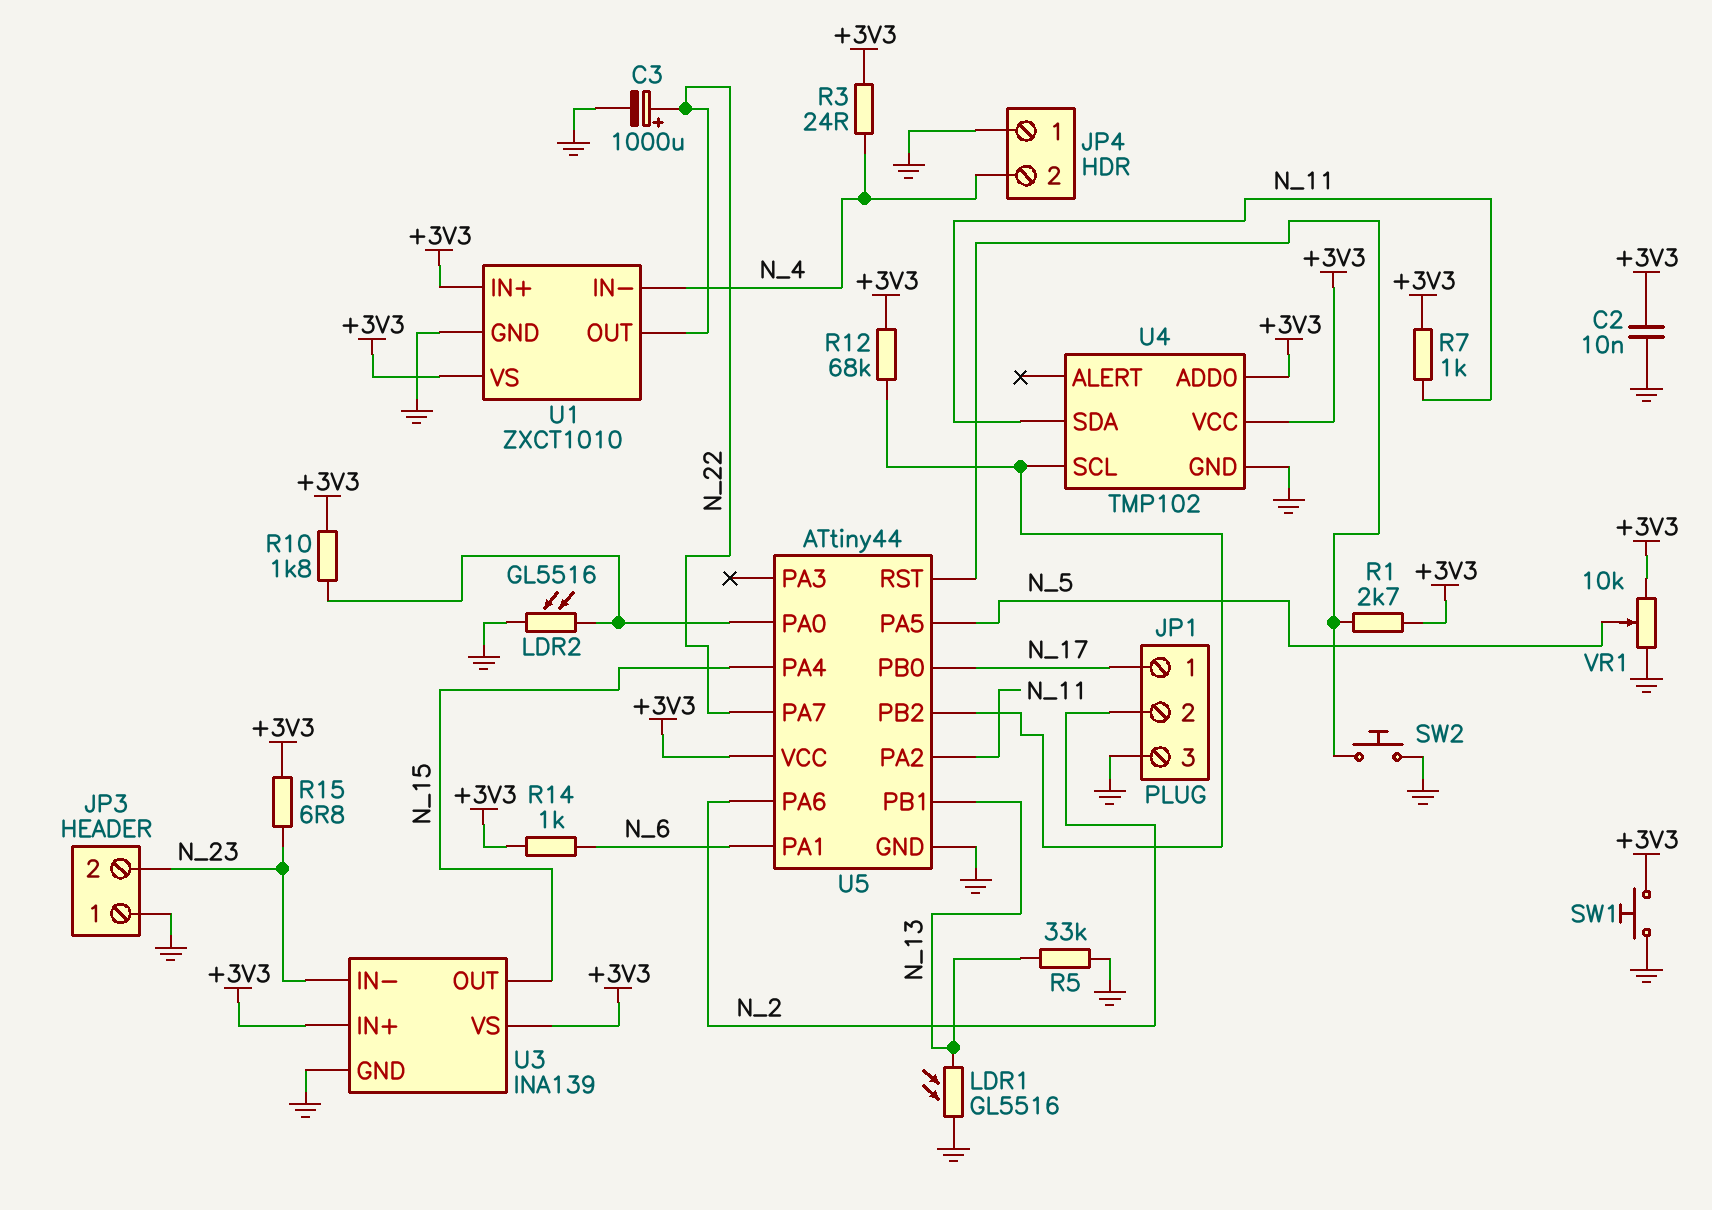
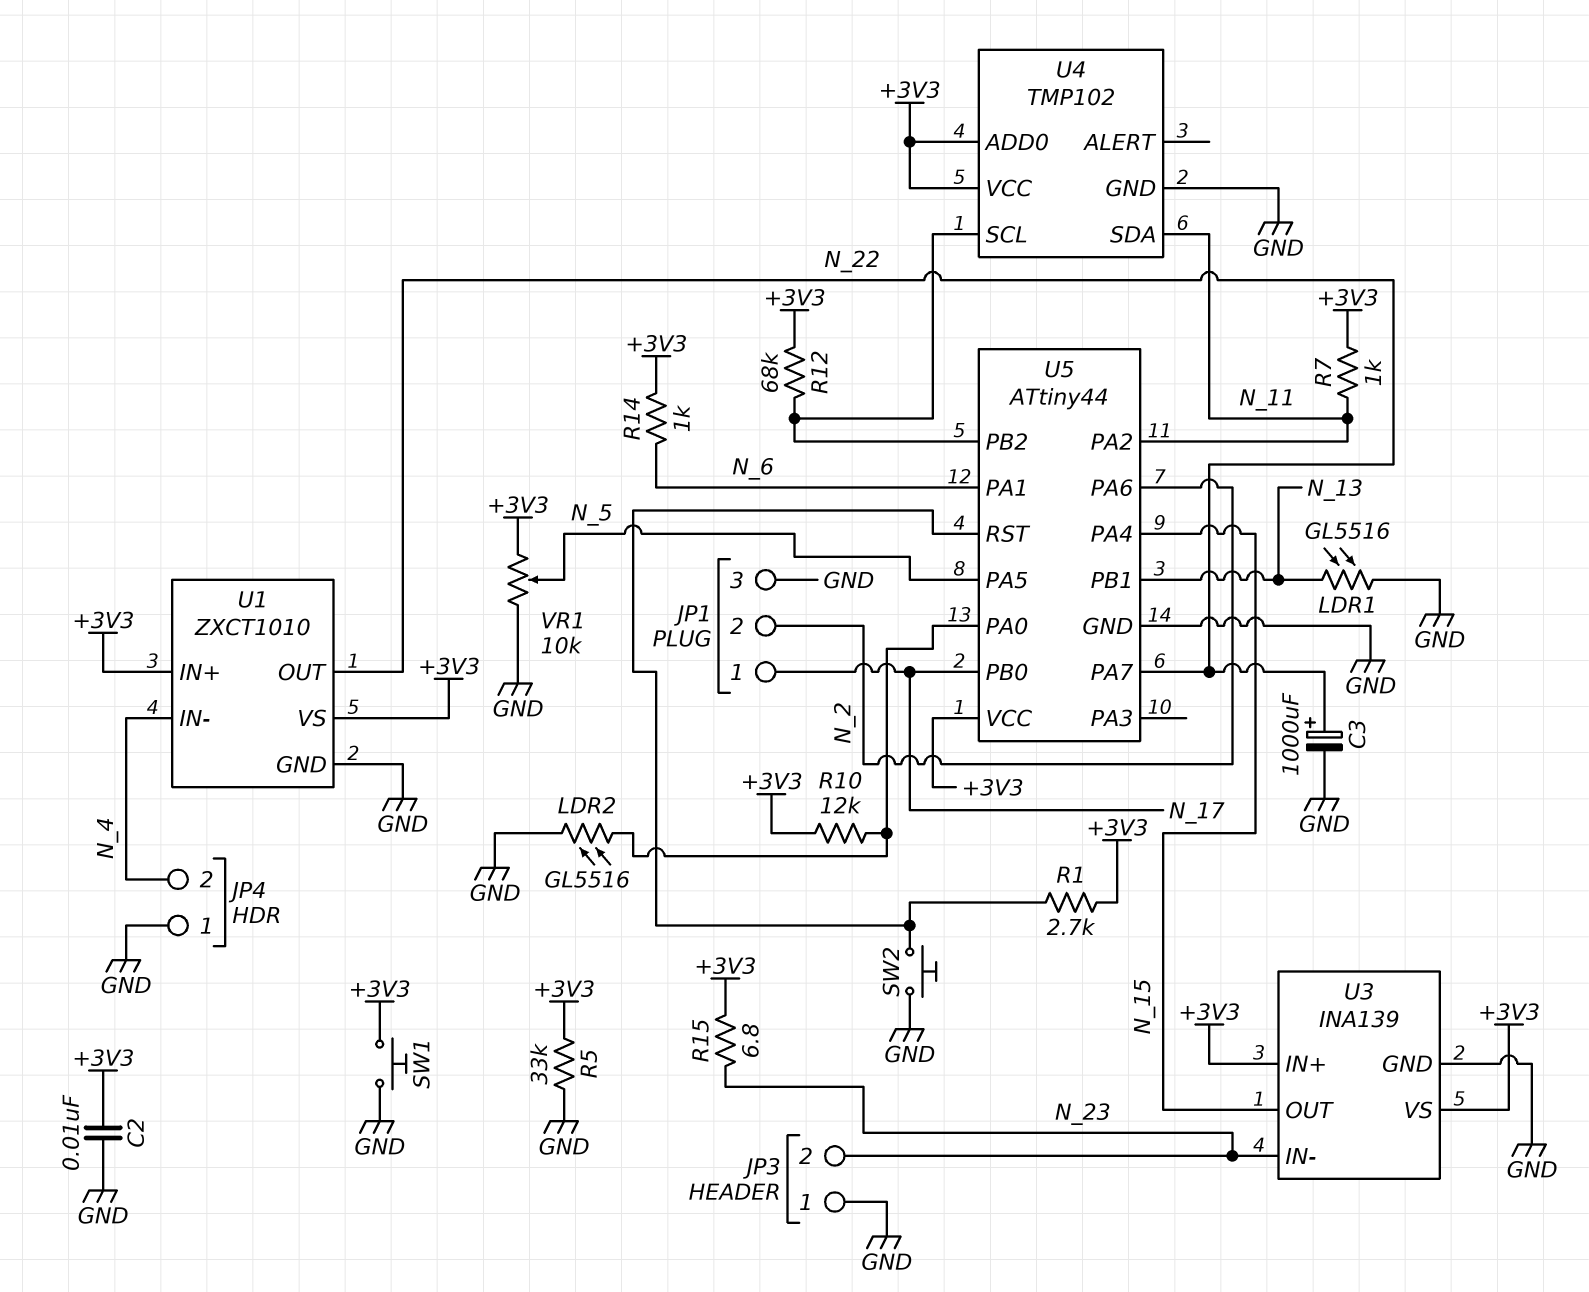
R3: 24 (+3V3, N_4) -> none
R5: 33k (GND, N_13) -> 33k (+3V3, GND)
R10: 1.8k (+3V3, U5/PA0) -> 12k (+3V3, U5/PA0)

